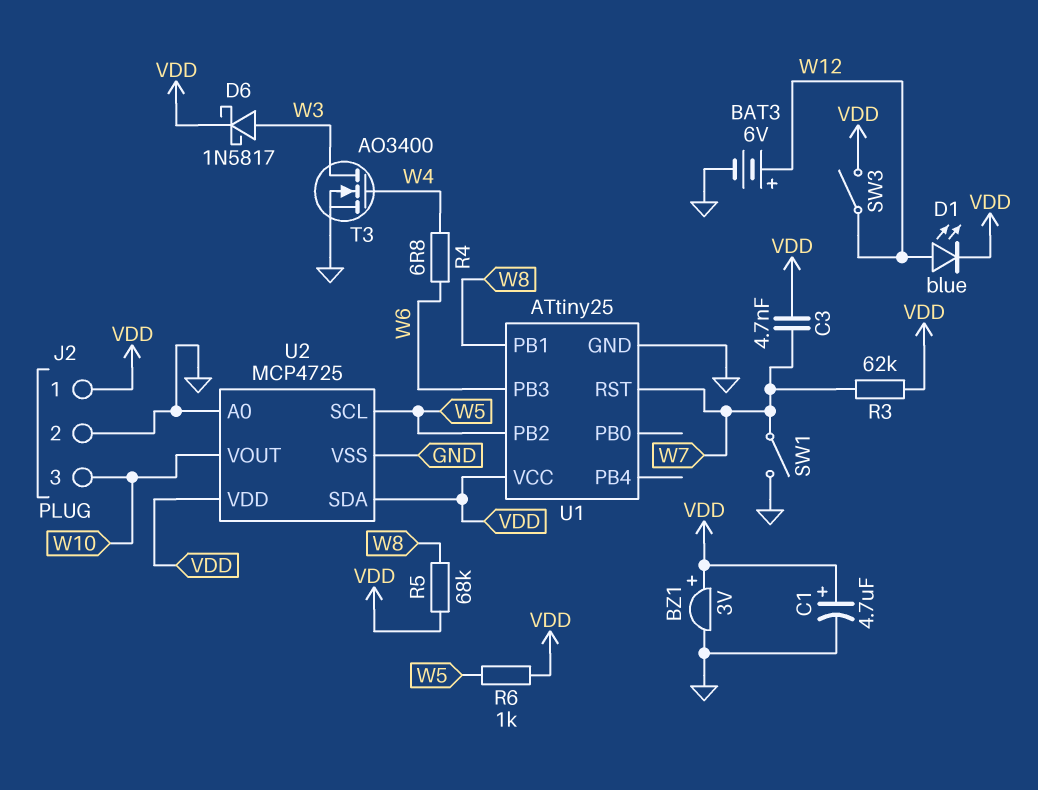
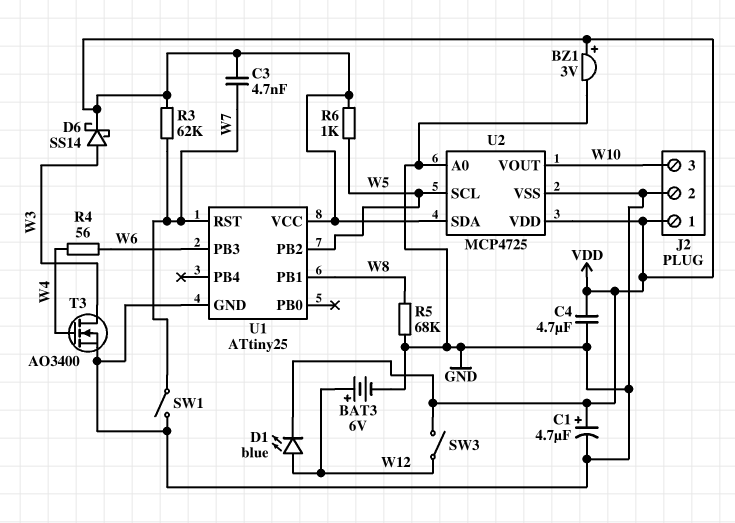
C4: none -> 4.7uF (GND, VDD)
D6: schottky 1N5817 (A W3, K VDD) -> schottky SS14 (A W3, K VDD)
R4: 6.8 (W4, W6) -> 56 (W4, W6)
R5: 68k (VDD, W8) -> 68k (GND, W8)

